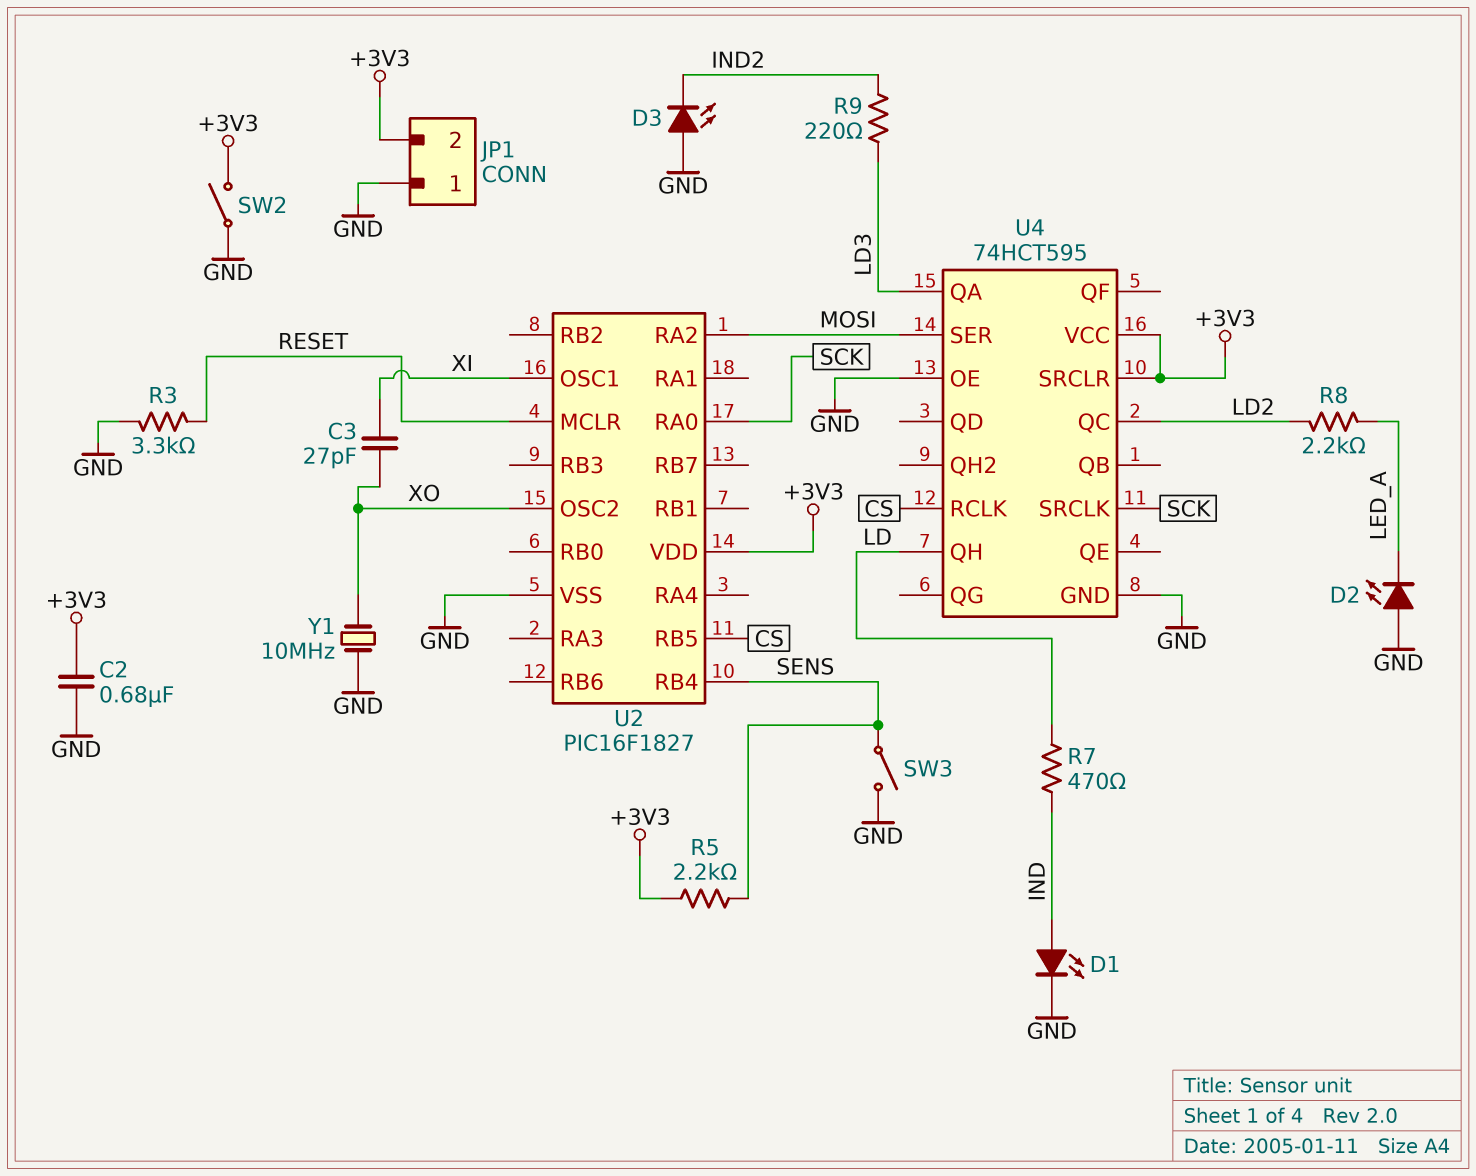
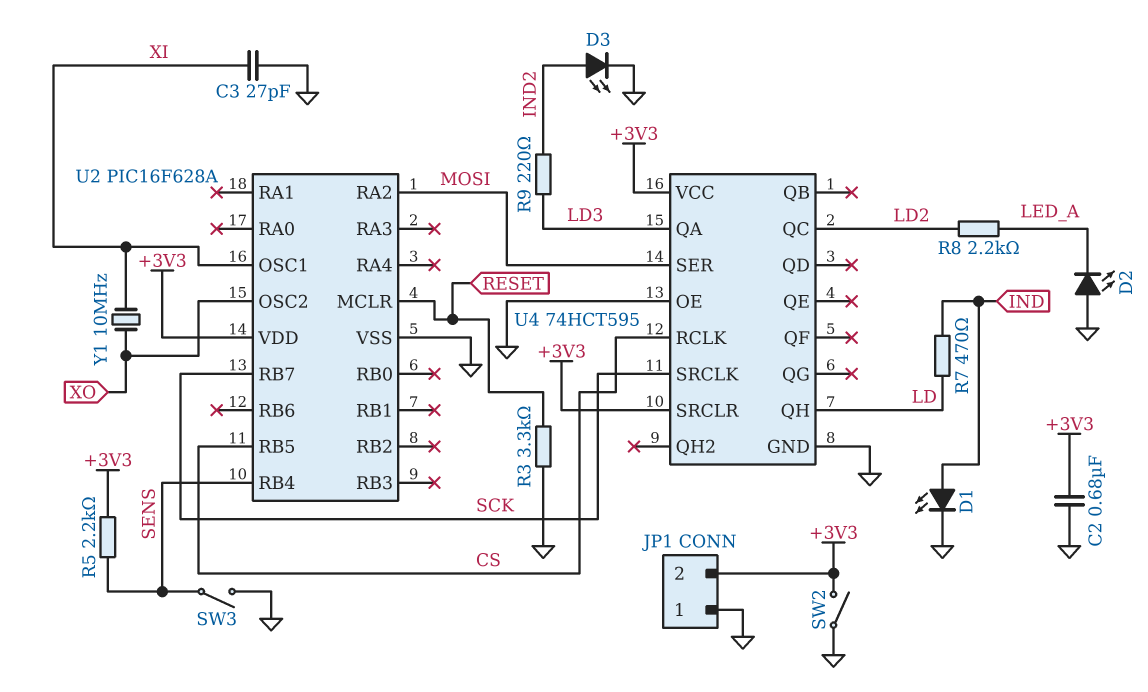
C3: 27pF (XI, XO) -> 27pF (GND, XI)
D3: LED (A GND, K IND2) -> LED (A IND2, K GND)
U2: PIC16F1827 -> PIC16F628A
U2 pin RA0: SCK -> none
U2 pin RB7: none -> SCK
Y1: 10MHz (GND, XO) -> 10MHz (XI, XO)

